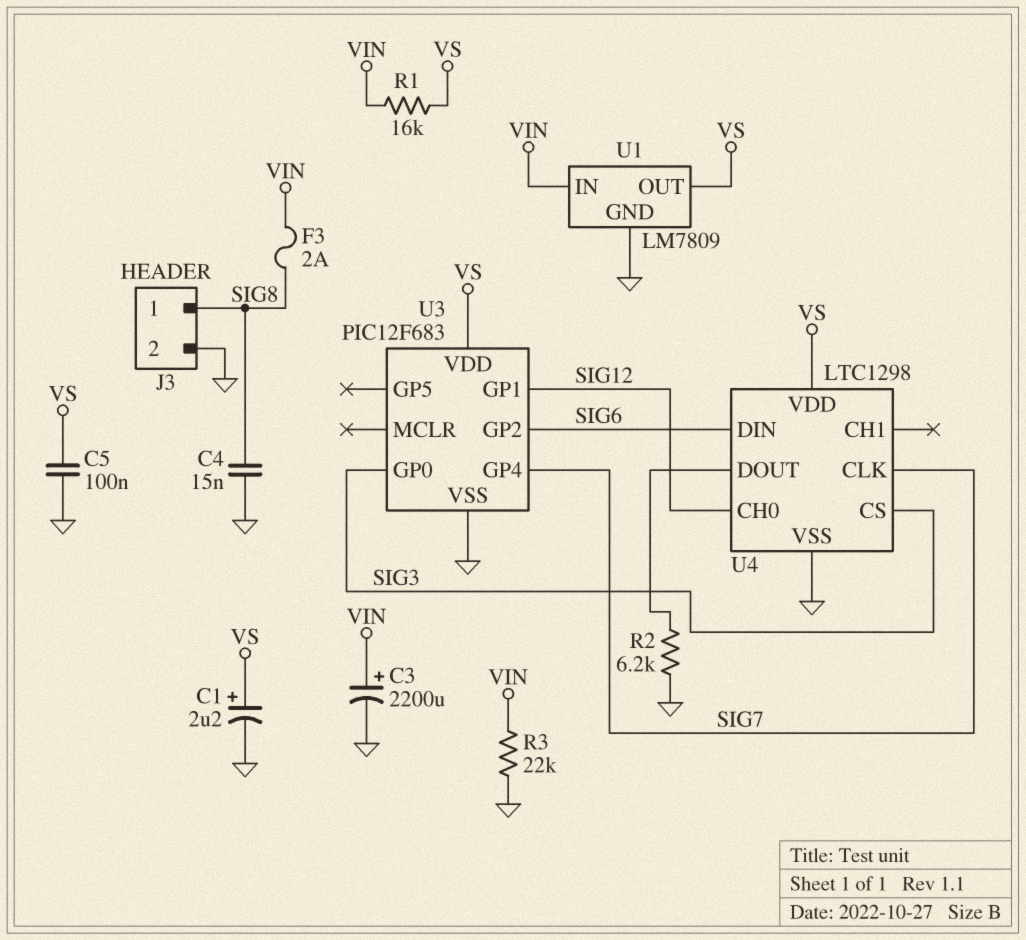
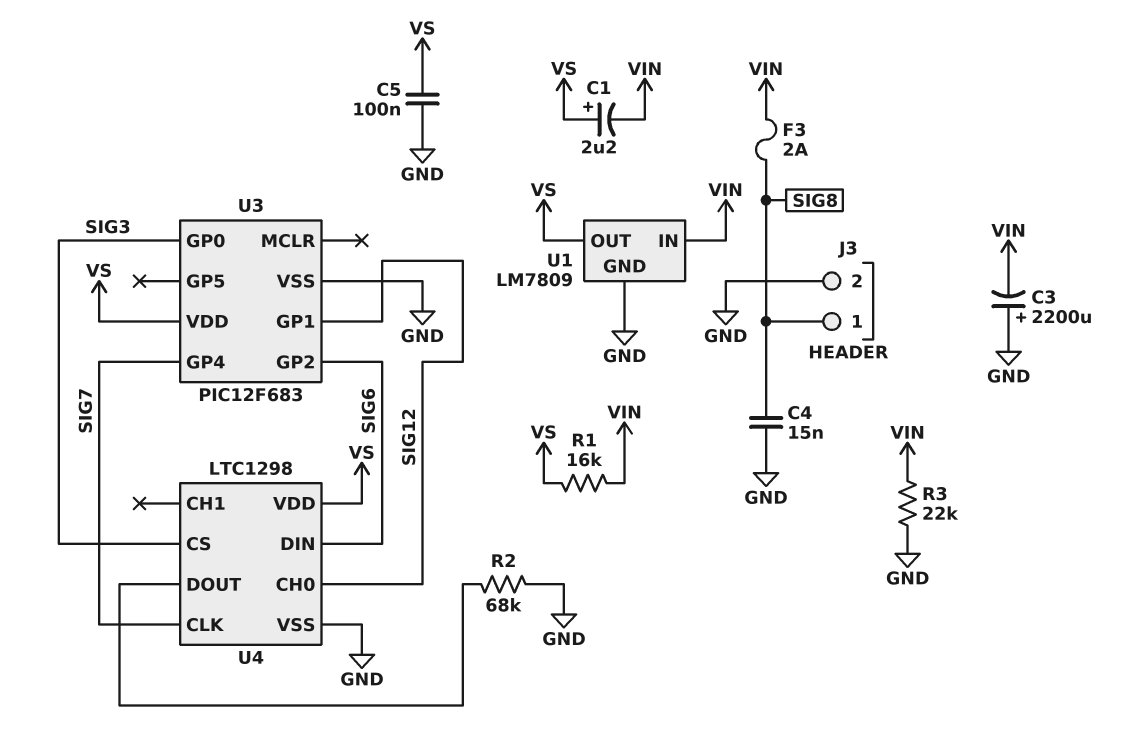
C1: 2.2uF (plus VS, minus GND) -> 2.2uF (plus VS, minus VIN)
C3: 2200uF (plus VIN, minus GND) -> 2200uF (plus GND, minus VIN)
R2: 6.2k (GND, U4/DOUT) -> 68k (GND, U4/DOUT)

